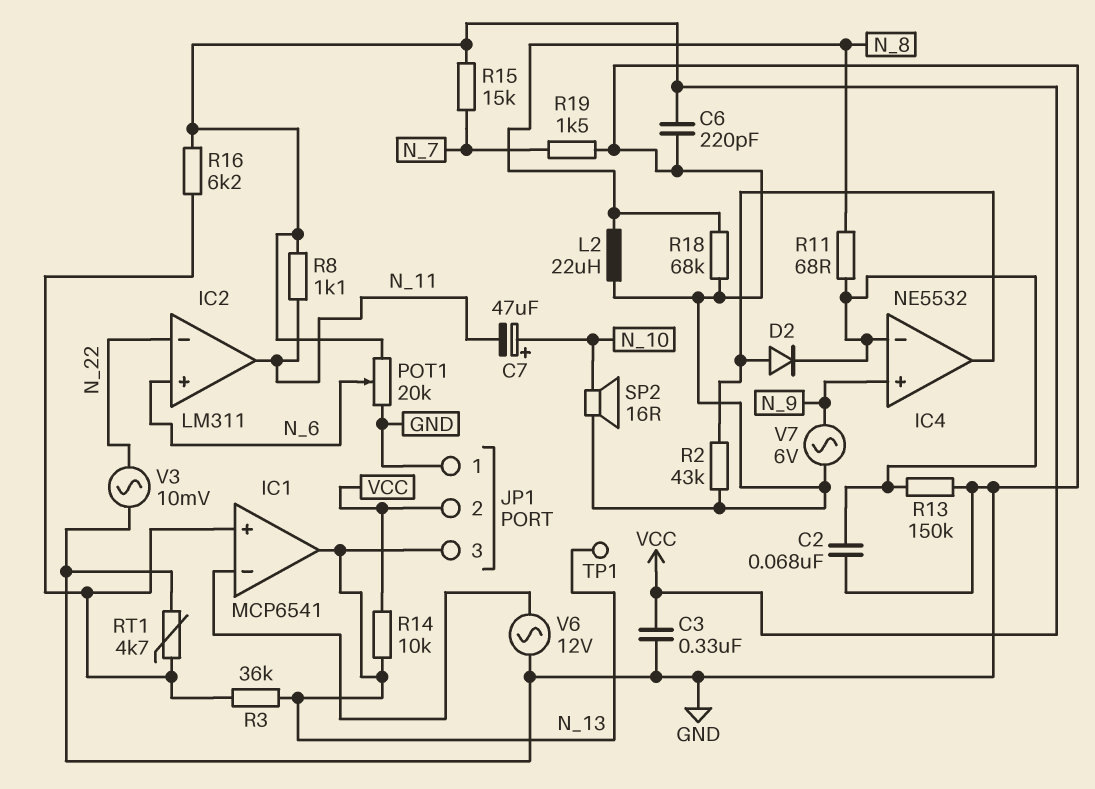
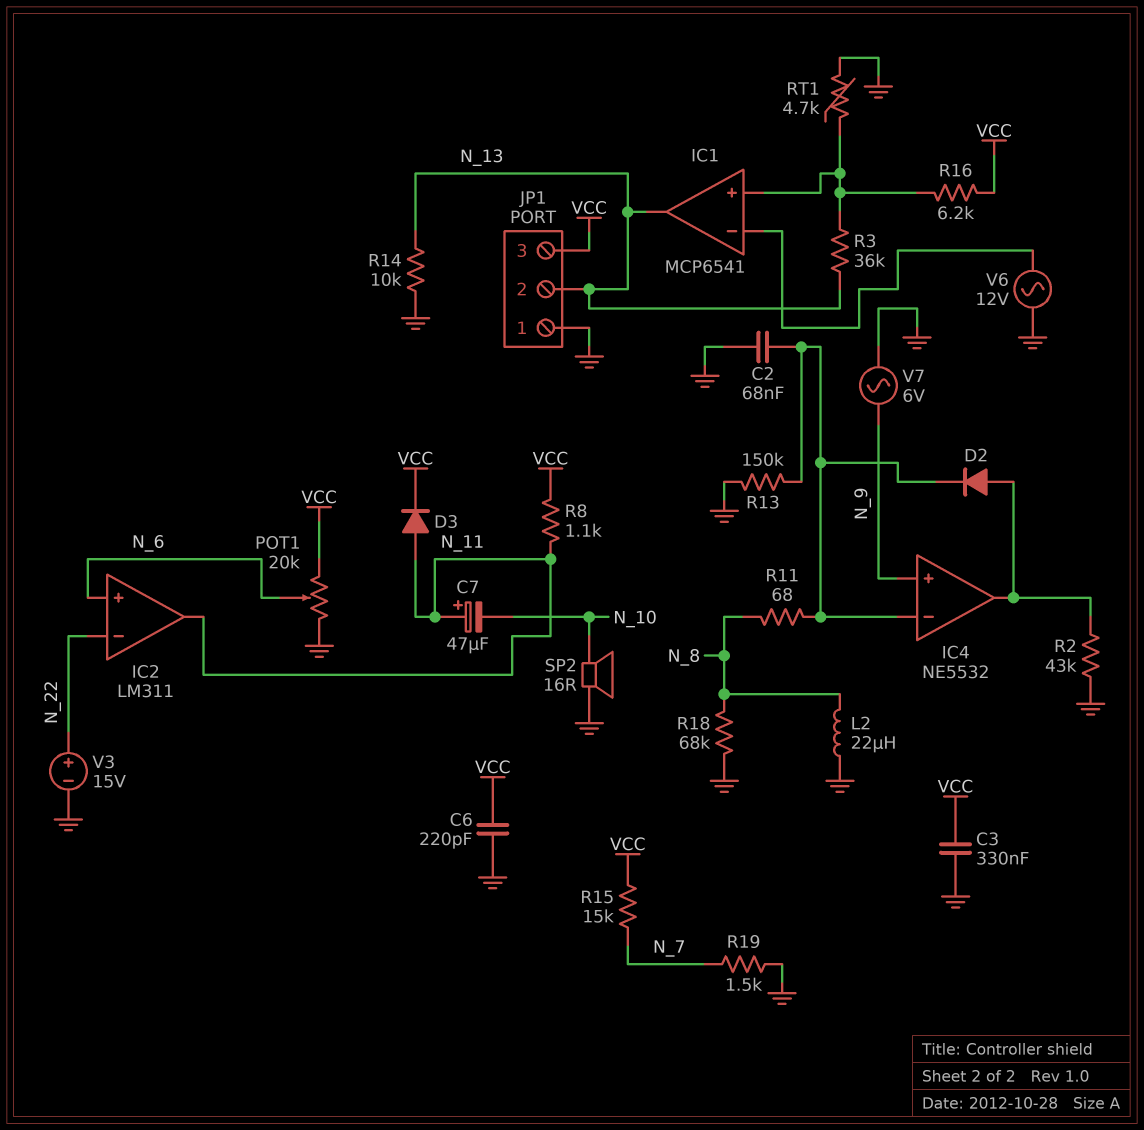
C7: 47uF (plus N_10, minus N_11) -> 47uF (plus N_11, minus N_10)
D3: none -> diode (A N_11, K VCC)
JP1 pin 2: VCC -> N_13
JP1 pin 3: N_13 -> VCC
R14: 10k (N_13, VCC) -> 10k (GND, N_13)
TP1: test point (N_13) -> none
V3: AC 10mV (GND, N_22) -> 15V (plus N_22, minus GND)

